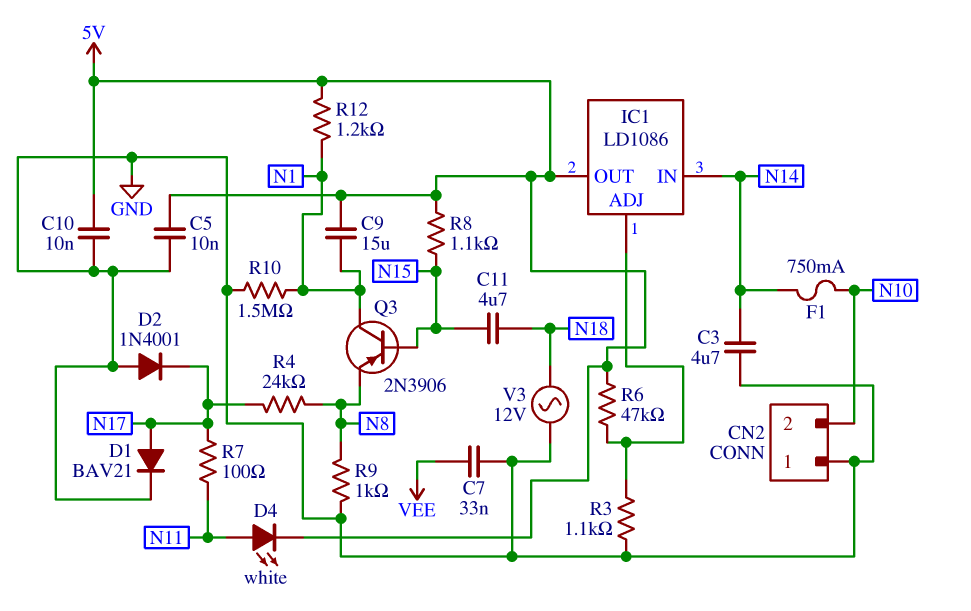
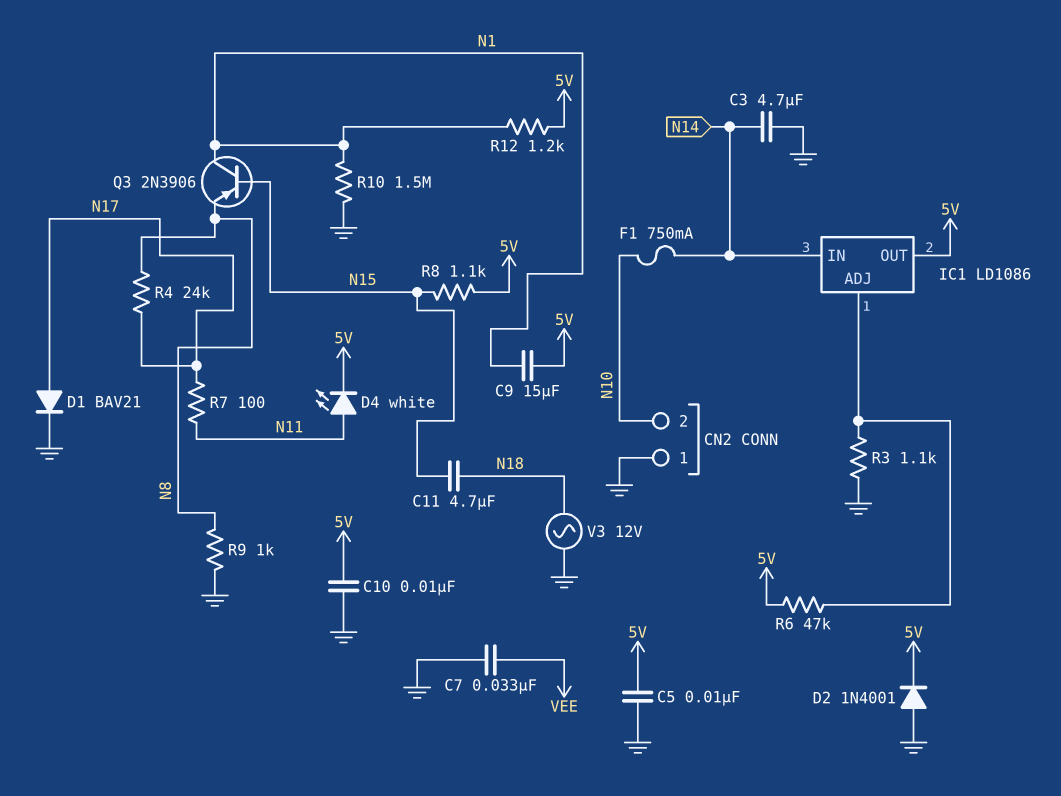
D2: diode 1N4001 (A GND, K N17) -> diode 1N4001 (A GND, K 5V)

